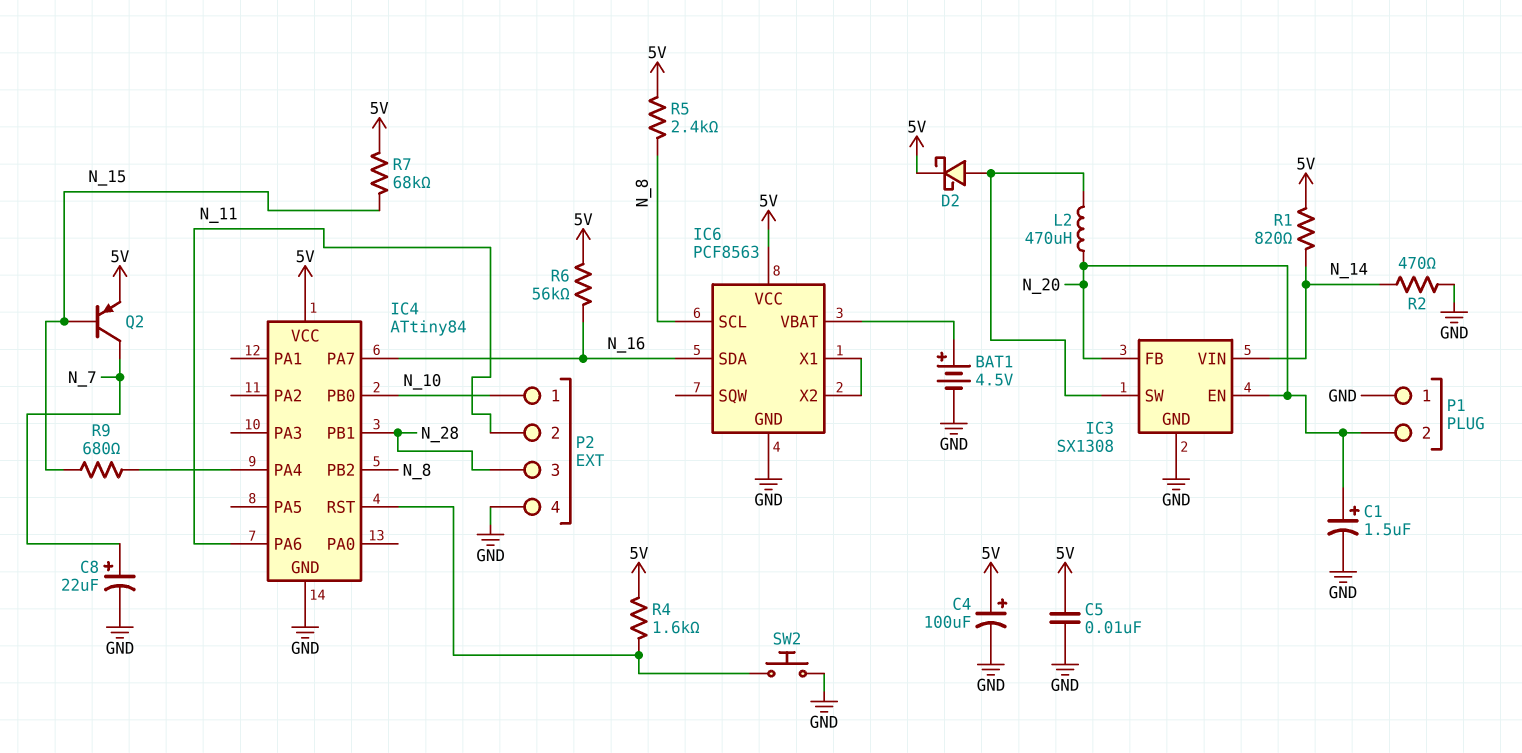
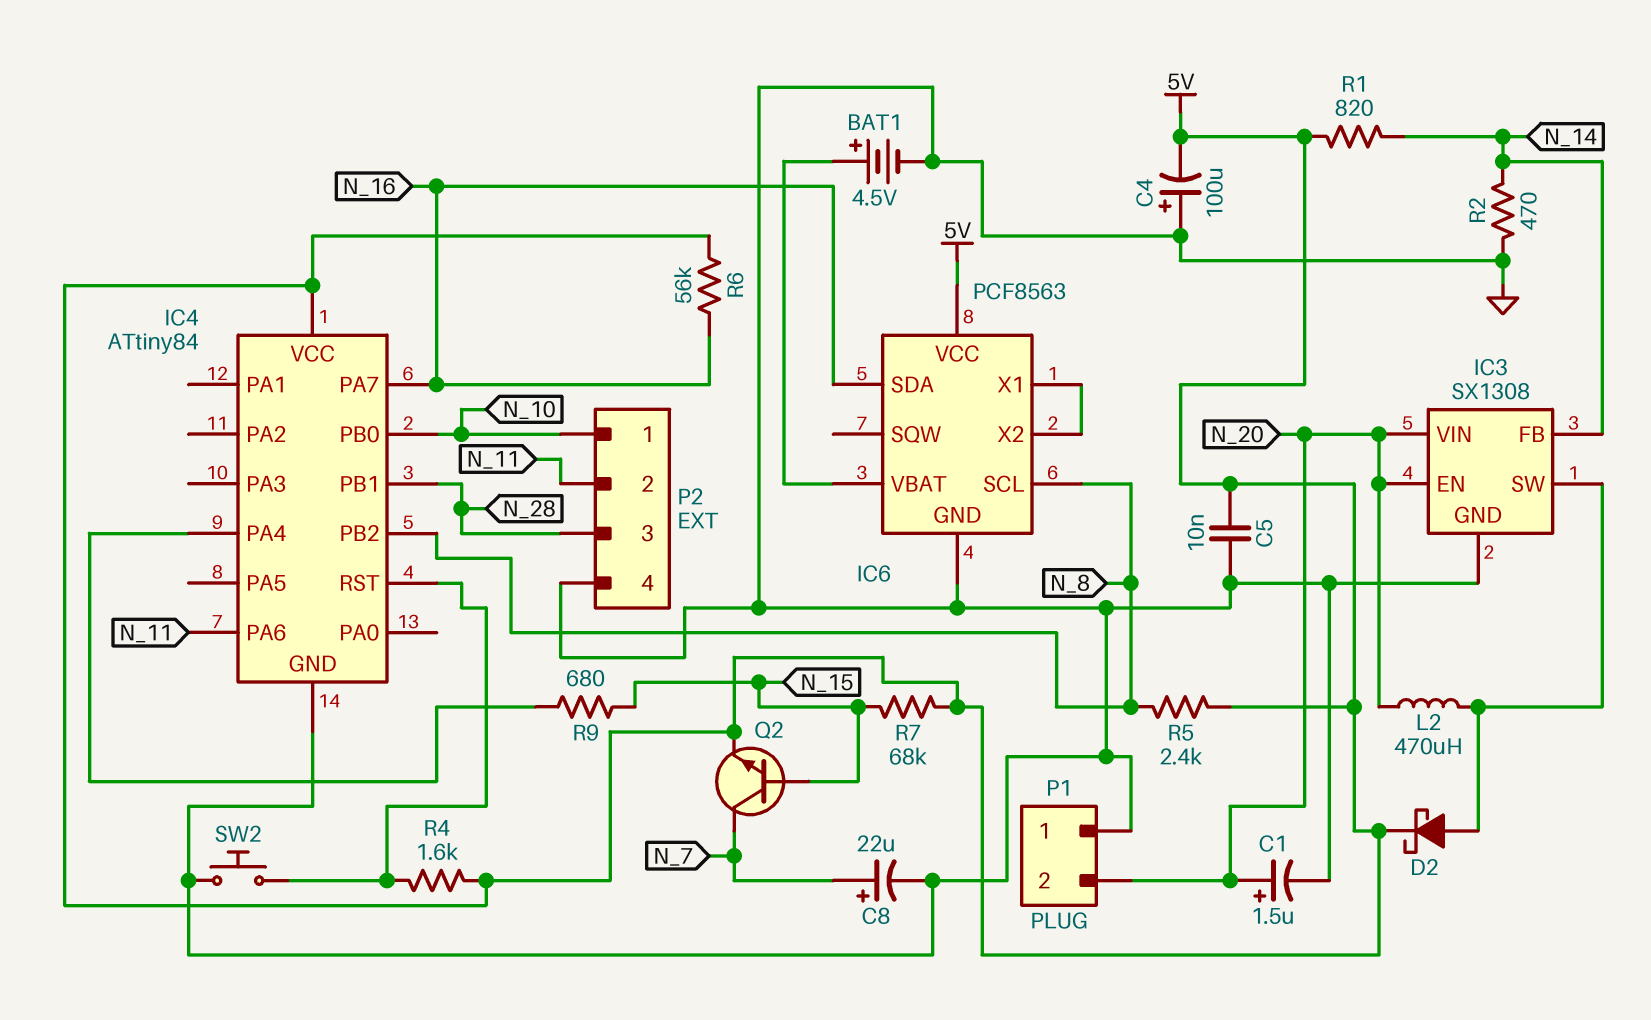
C4: 100uF (plus 5V, minus GND) -> 100uF (plus GND, minus 5V)
IC3 pin FB: N_20 -> N_14
IC3 pin VIN: N_14 -> N_20
Q2: PNP (B N_15, C N_7, E 5V) -> NPN (B N_15, C N_7, E 5V)

